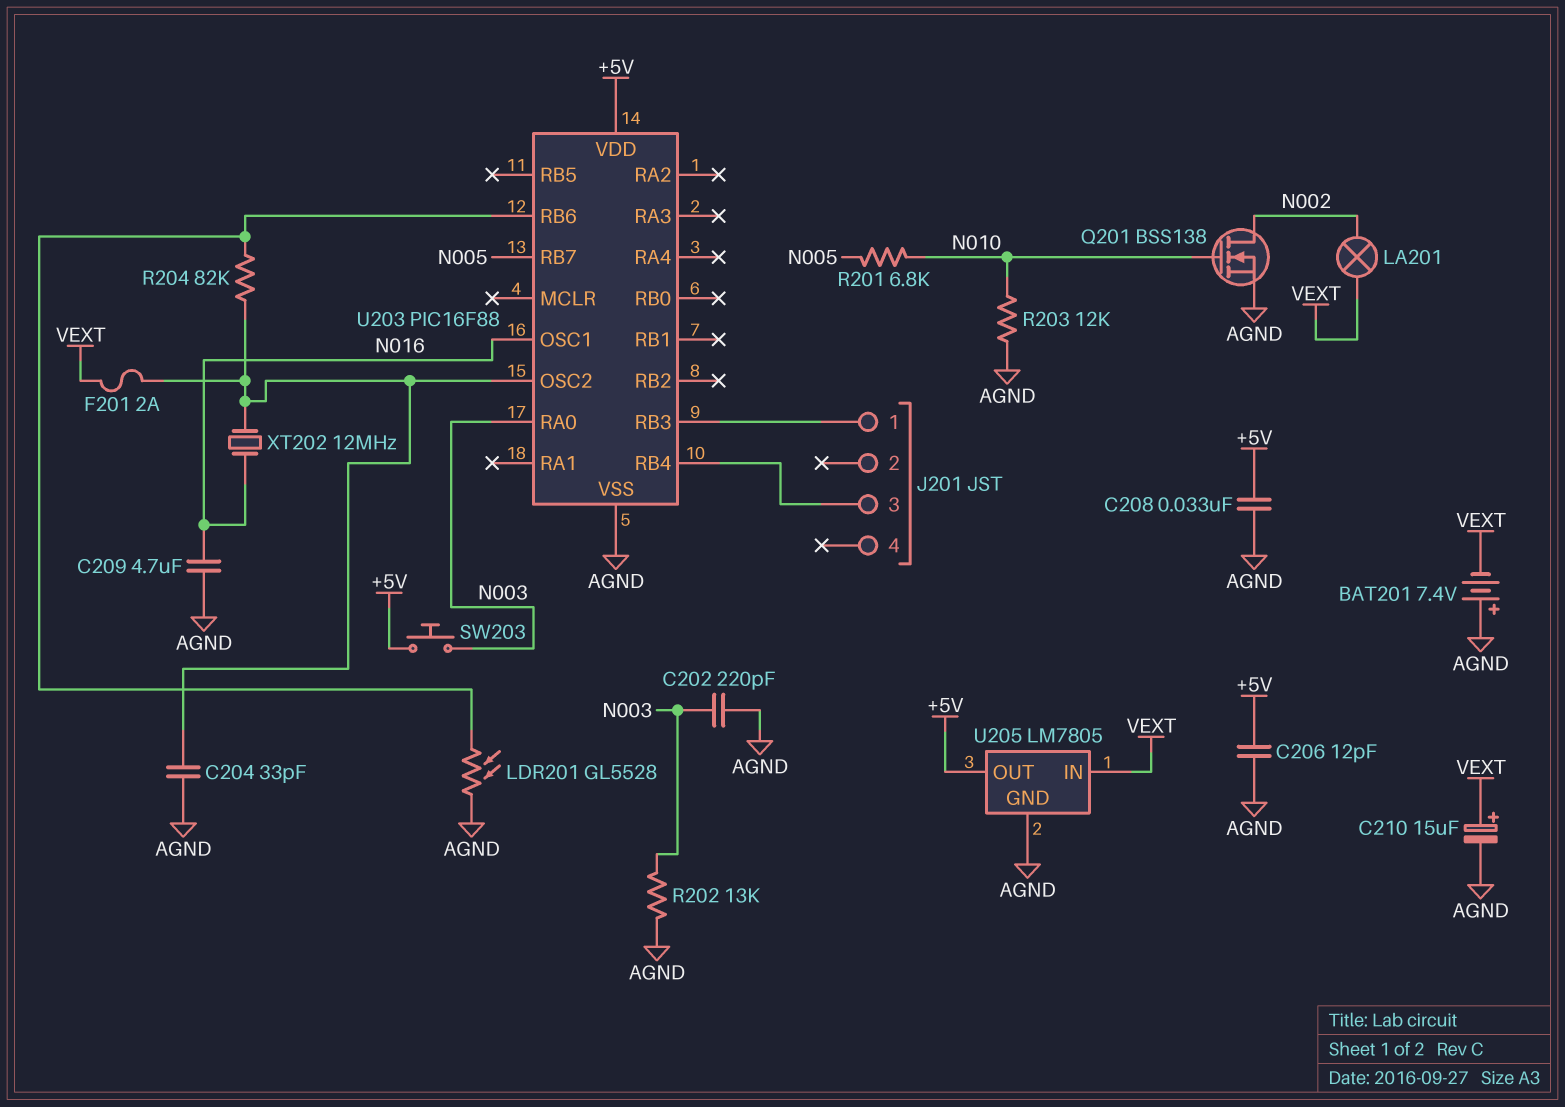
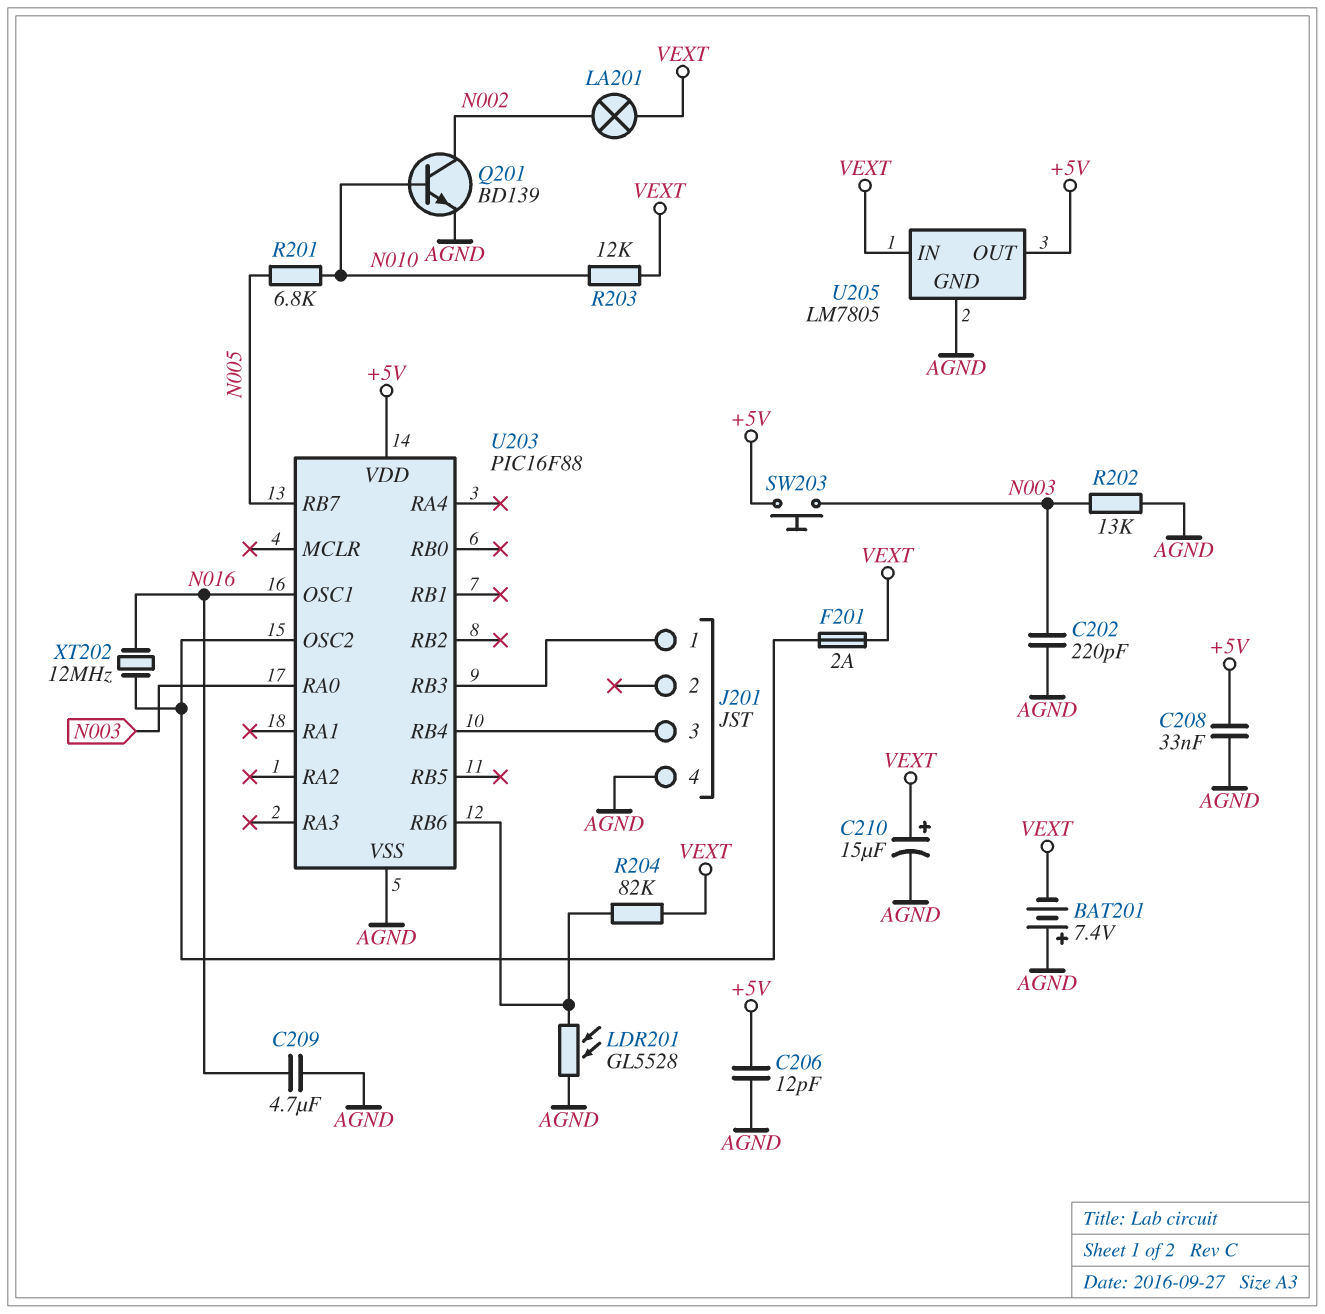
C204: 33pF (AGND, U203/OSC2) -> none
J201 pin 4: none -> AGND
Q201: NMOS BSS138 (G N010, D N002, S AGND) -> NPN BD139 (B N010, C N002, E AGND)
R203: 12k (AGND, N010) -> 12k (N010, VEXT)
R204: 82k (U203/OSC2, U203/RB6) -> 82k (U203/RB6, VEXT)

